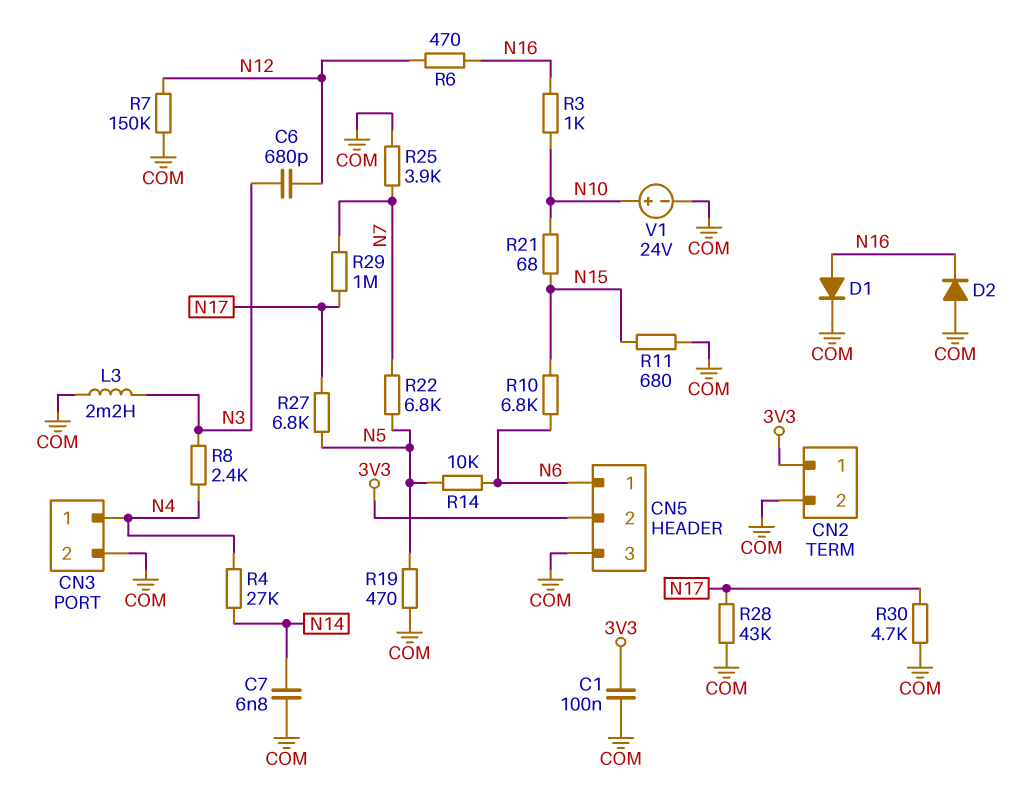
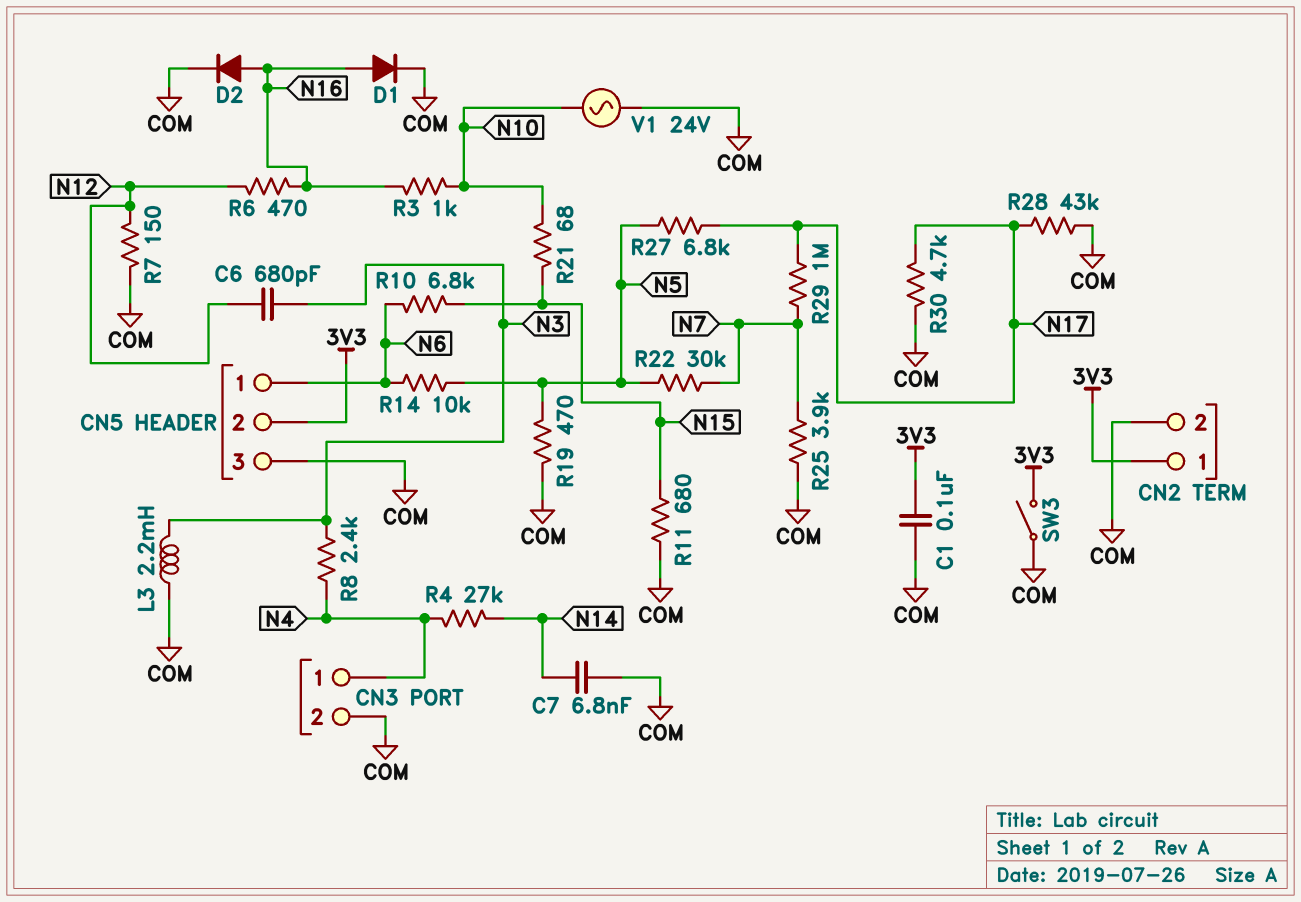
D2: diode (A COM, K N16) -> diode (A N16, K COM)
R7: 150k (COM, N12) -> 150 (COM, N12)
R22: 6.8k (N5, N7) -> 30k (N5, N7)
SW3: none -> switch (3V3, COM)
V1: 24V (plus N10, minus COM) -> AC 24V (COM, N10)

